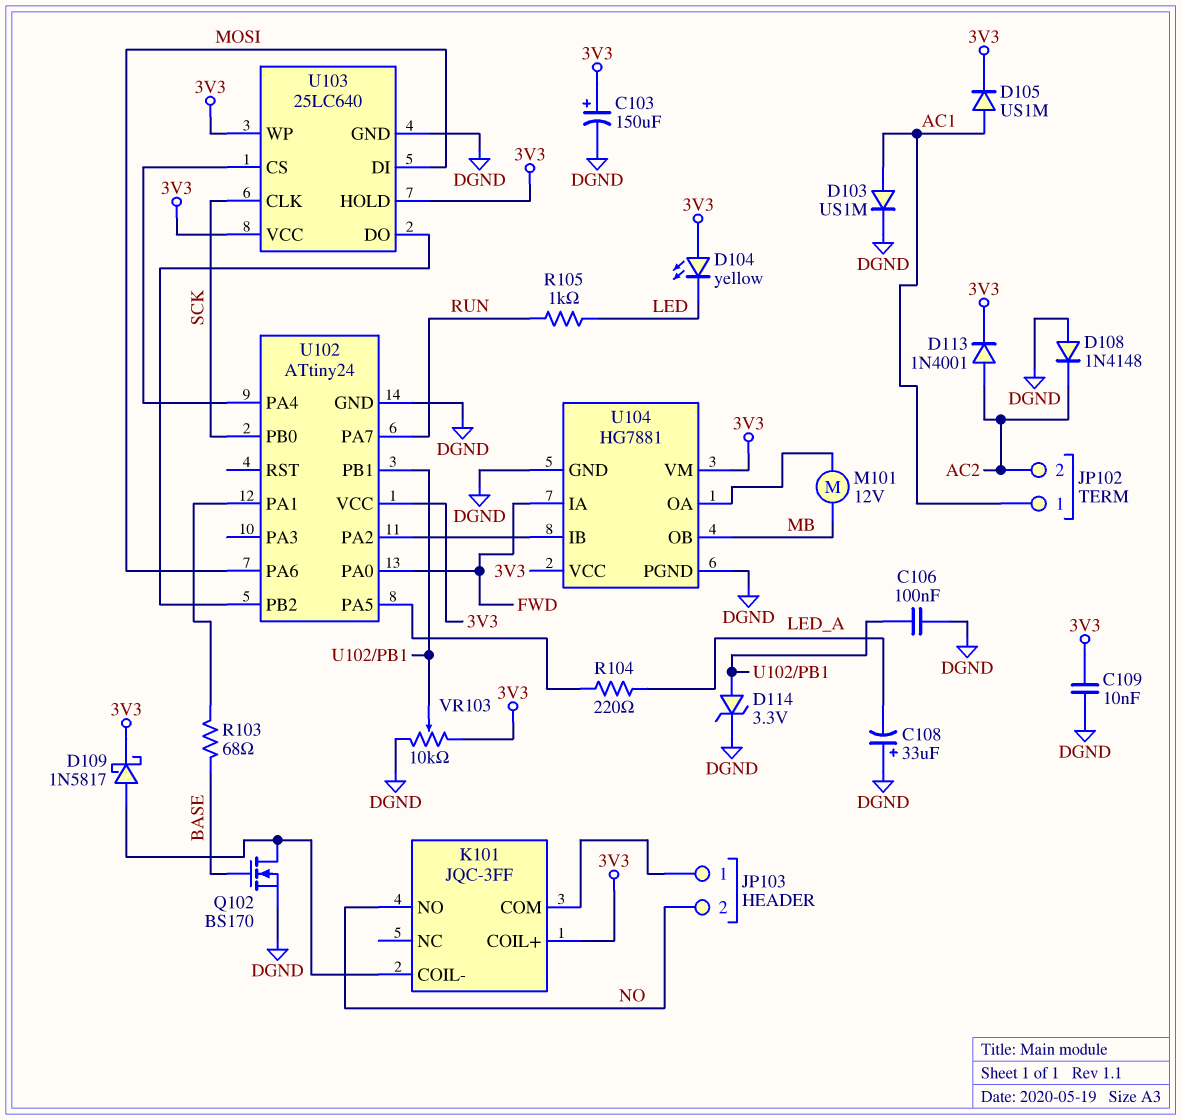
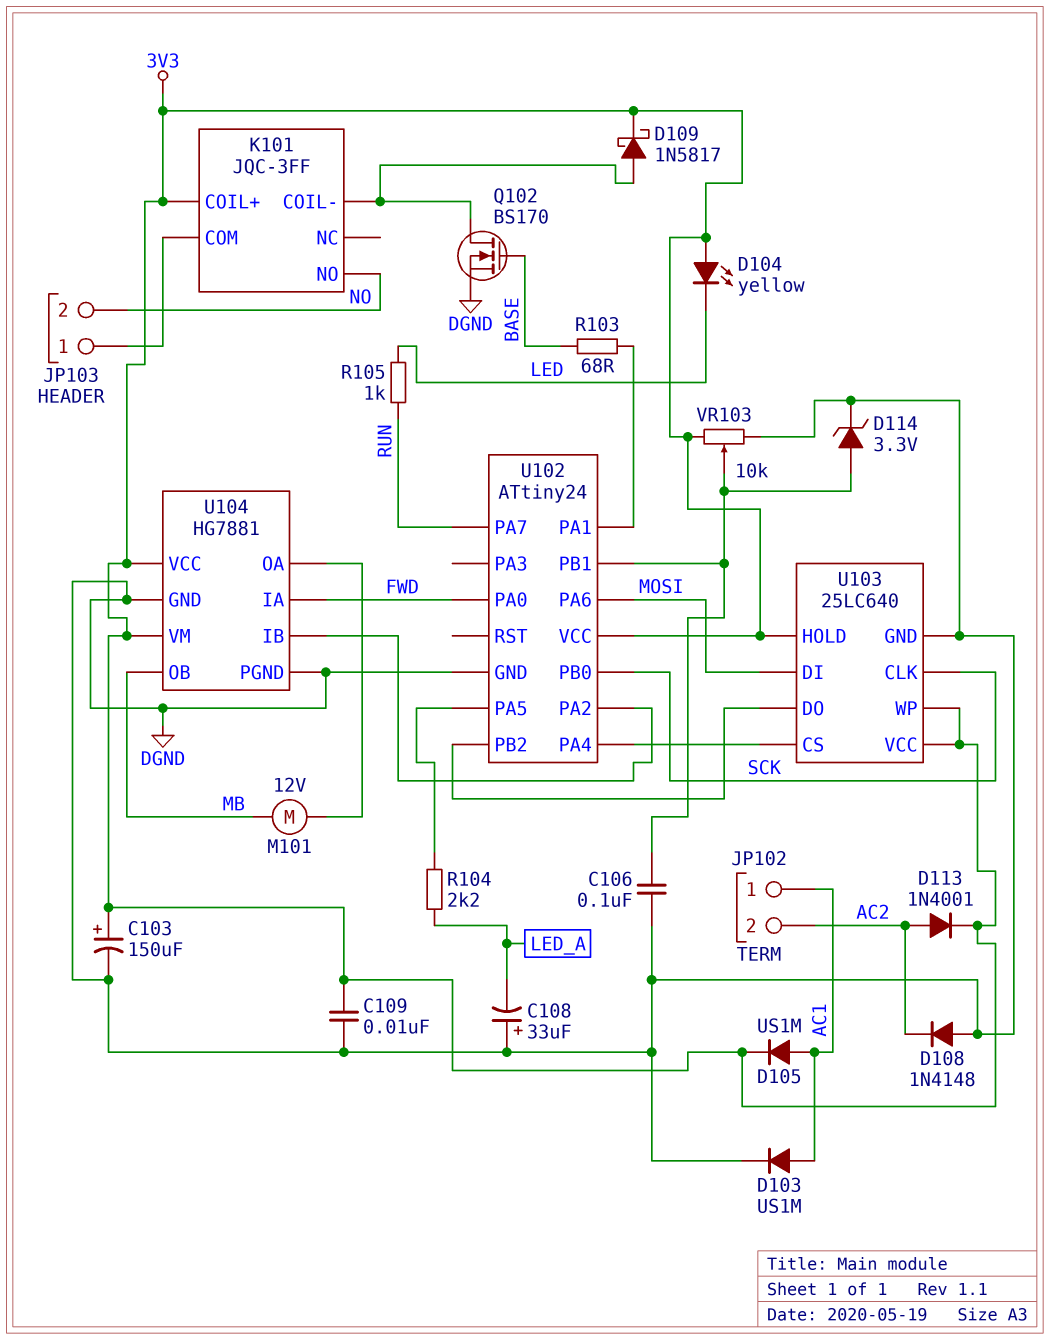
R104: 220 (LED_A, U102/PA5) -> 2.2k (LED_A, U102/PA5)

